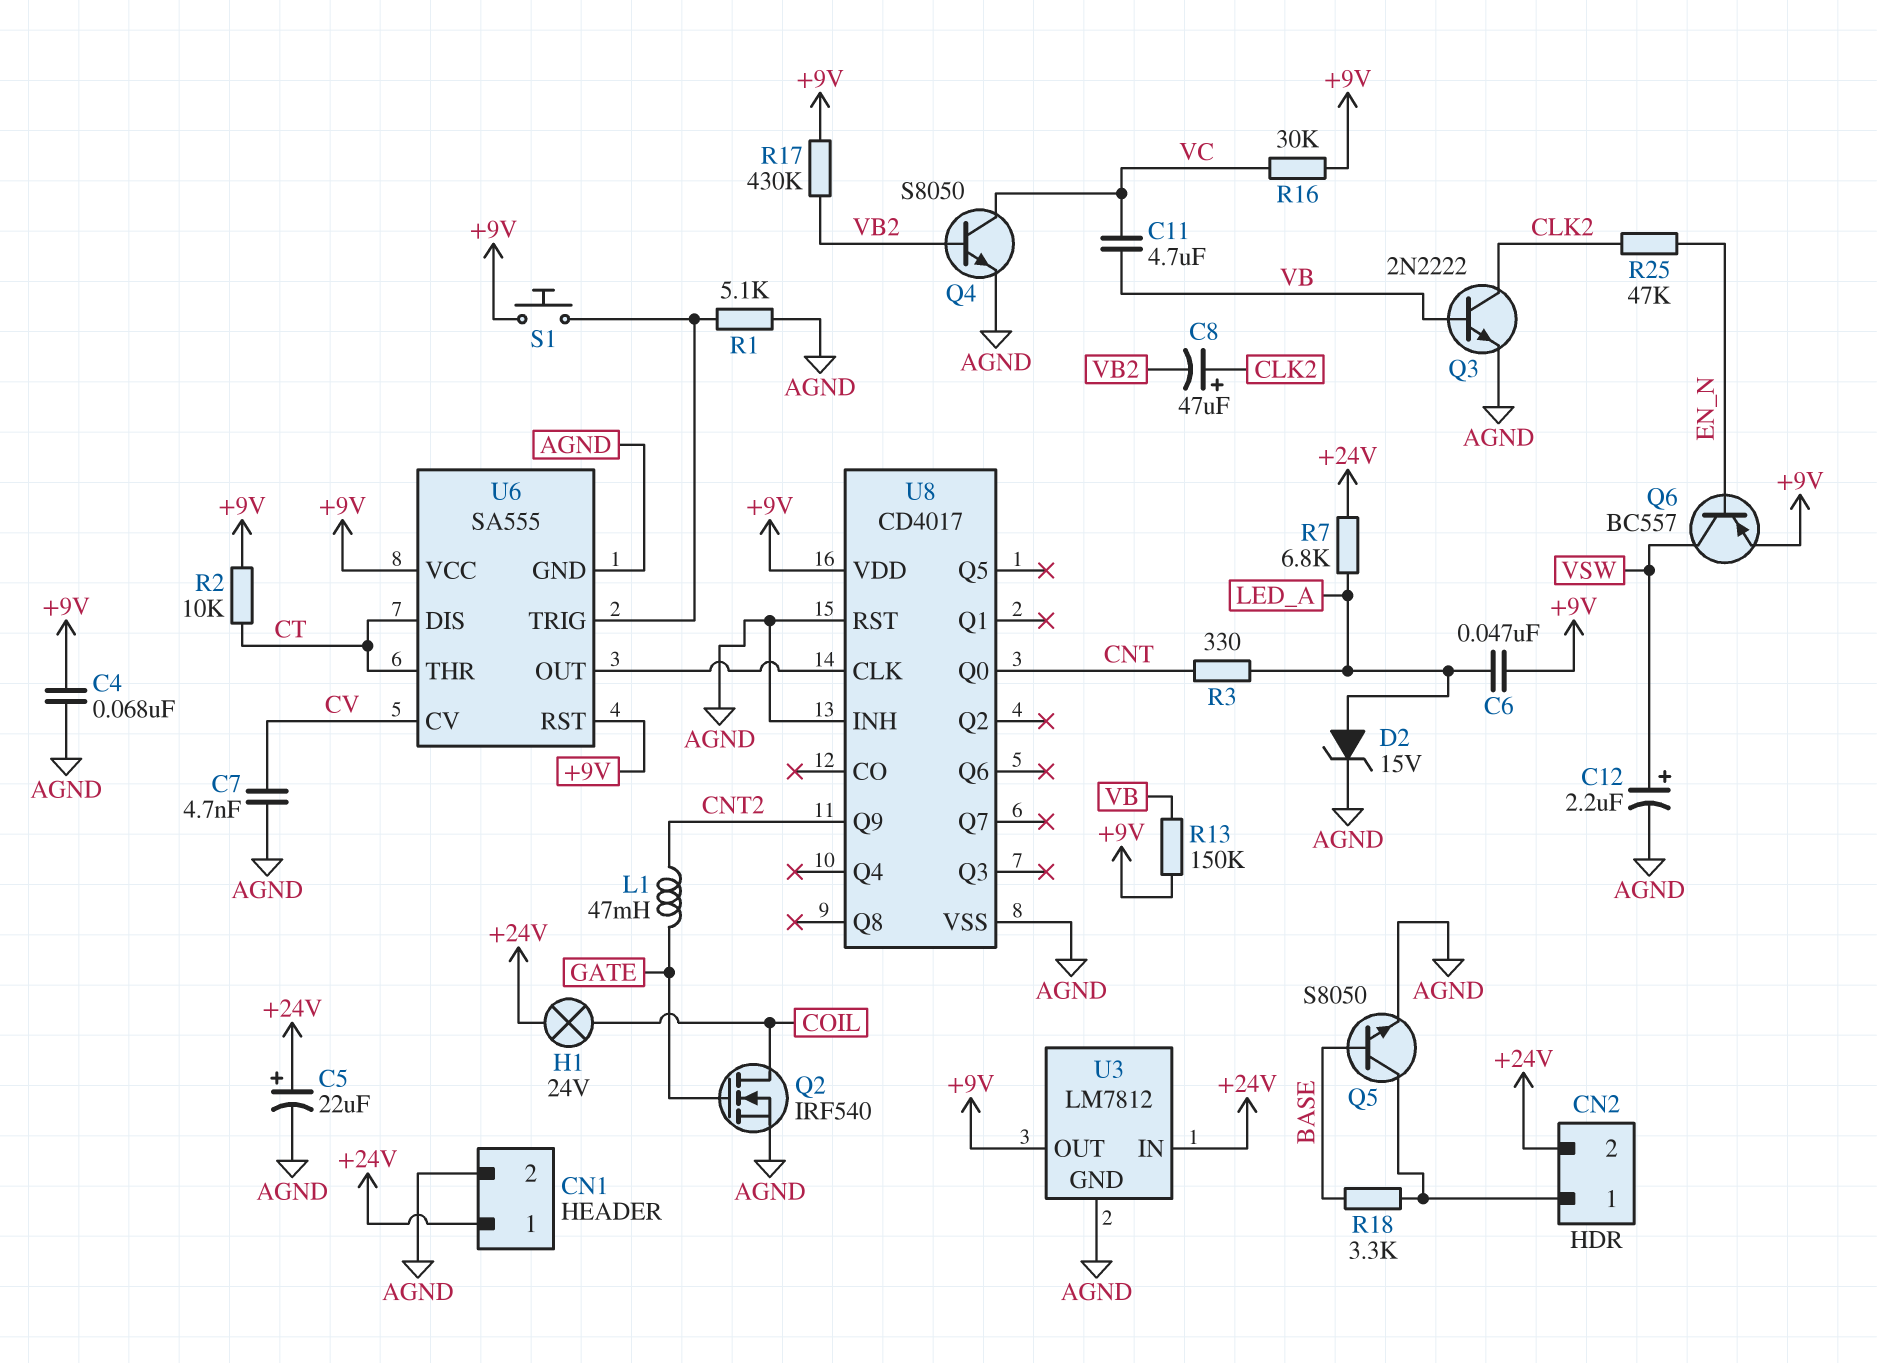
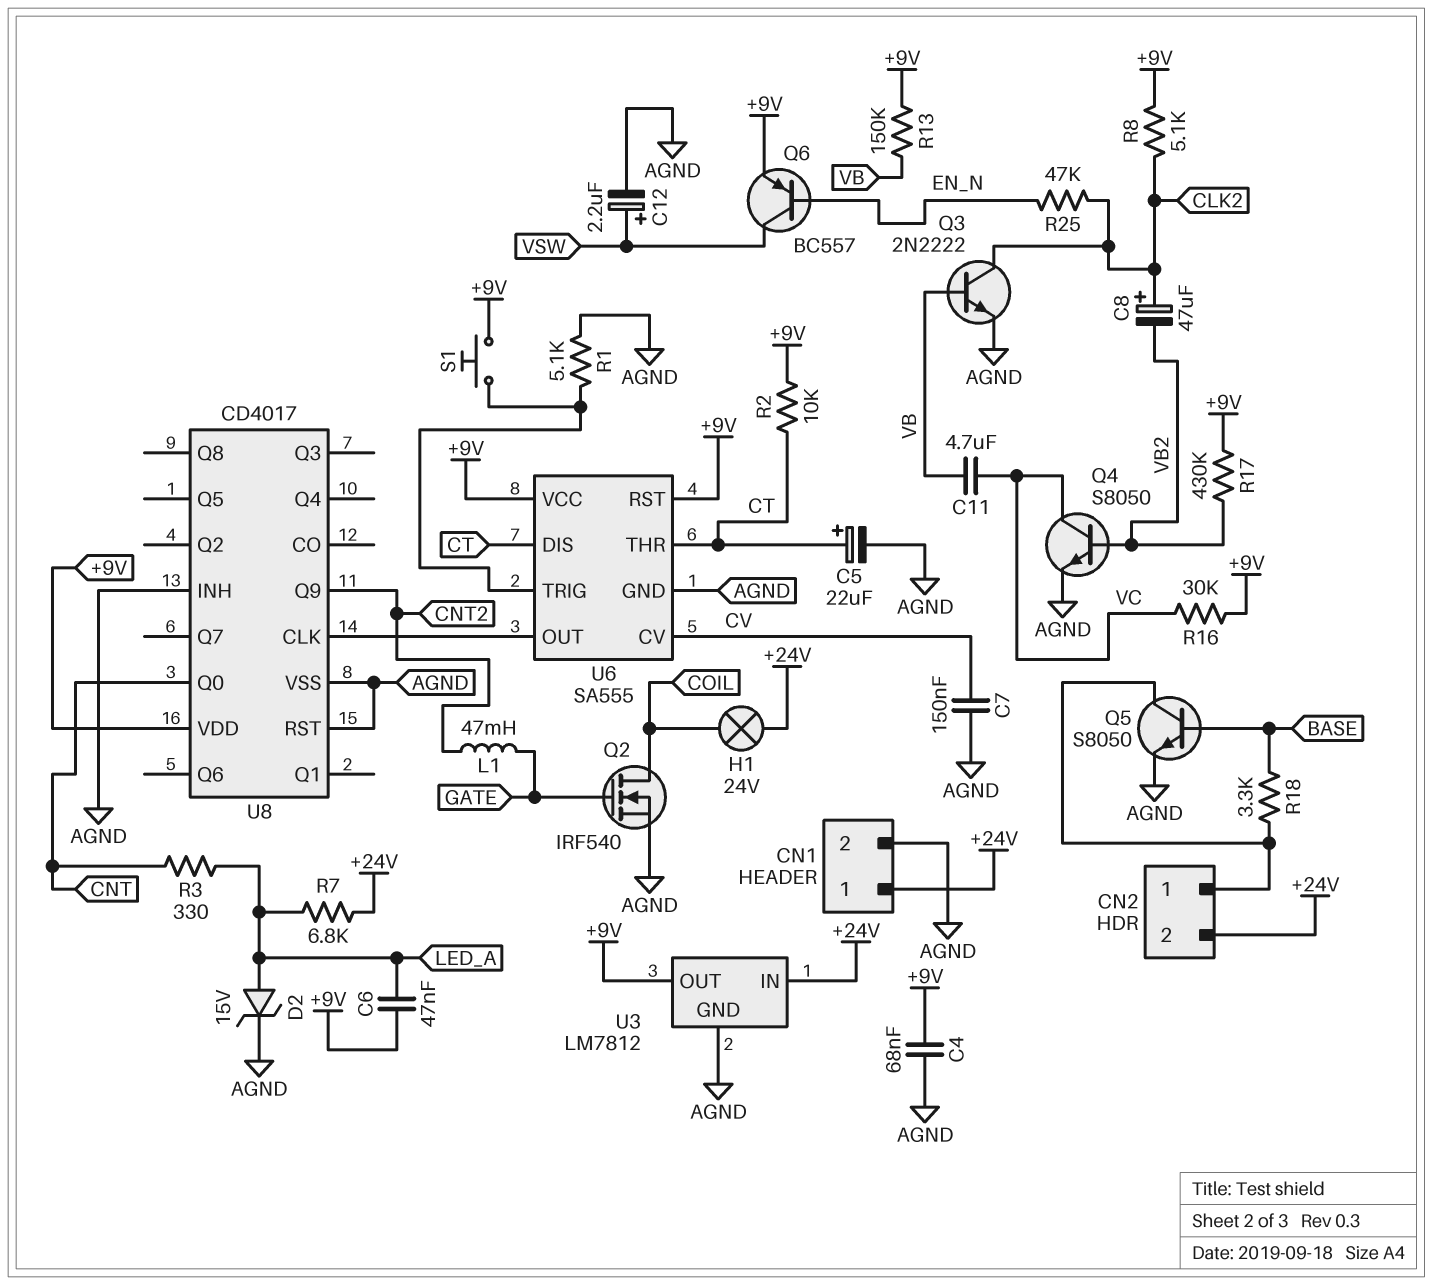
C5: 22uF (plus +24V, minus AGND) -> 22uF (plus CT, minus AGND)
C7: 4.7nF (AGND, CV) -> 150nF (AGND, CV)
R8: none -> 5.1k (+9V, CLK2)

